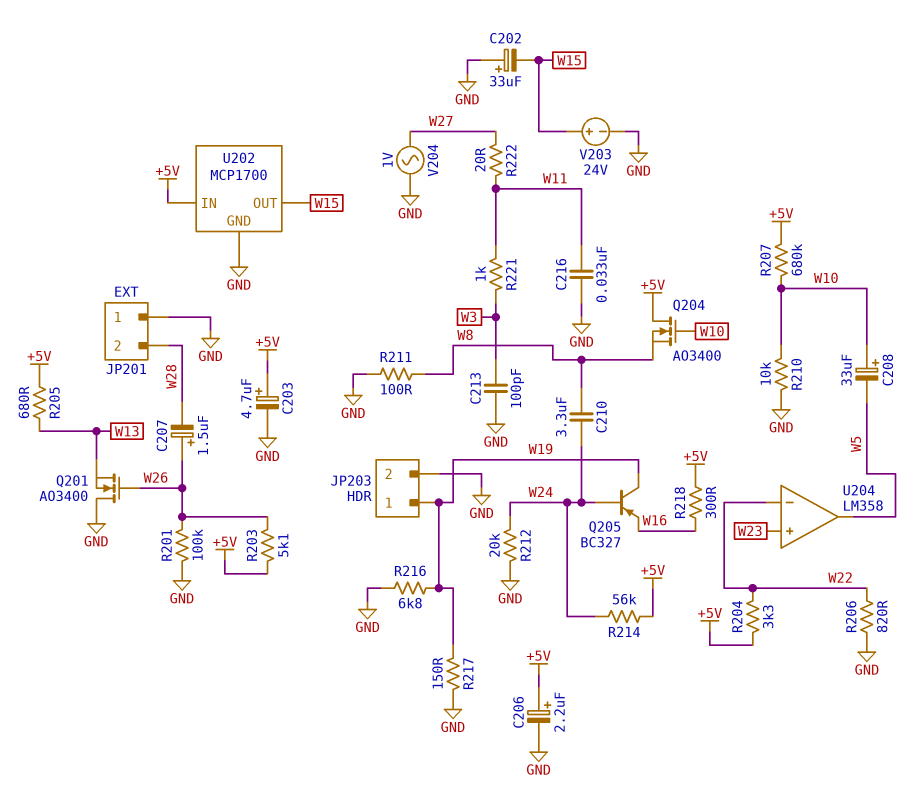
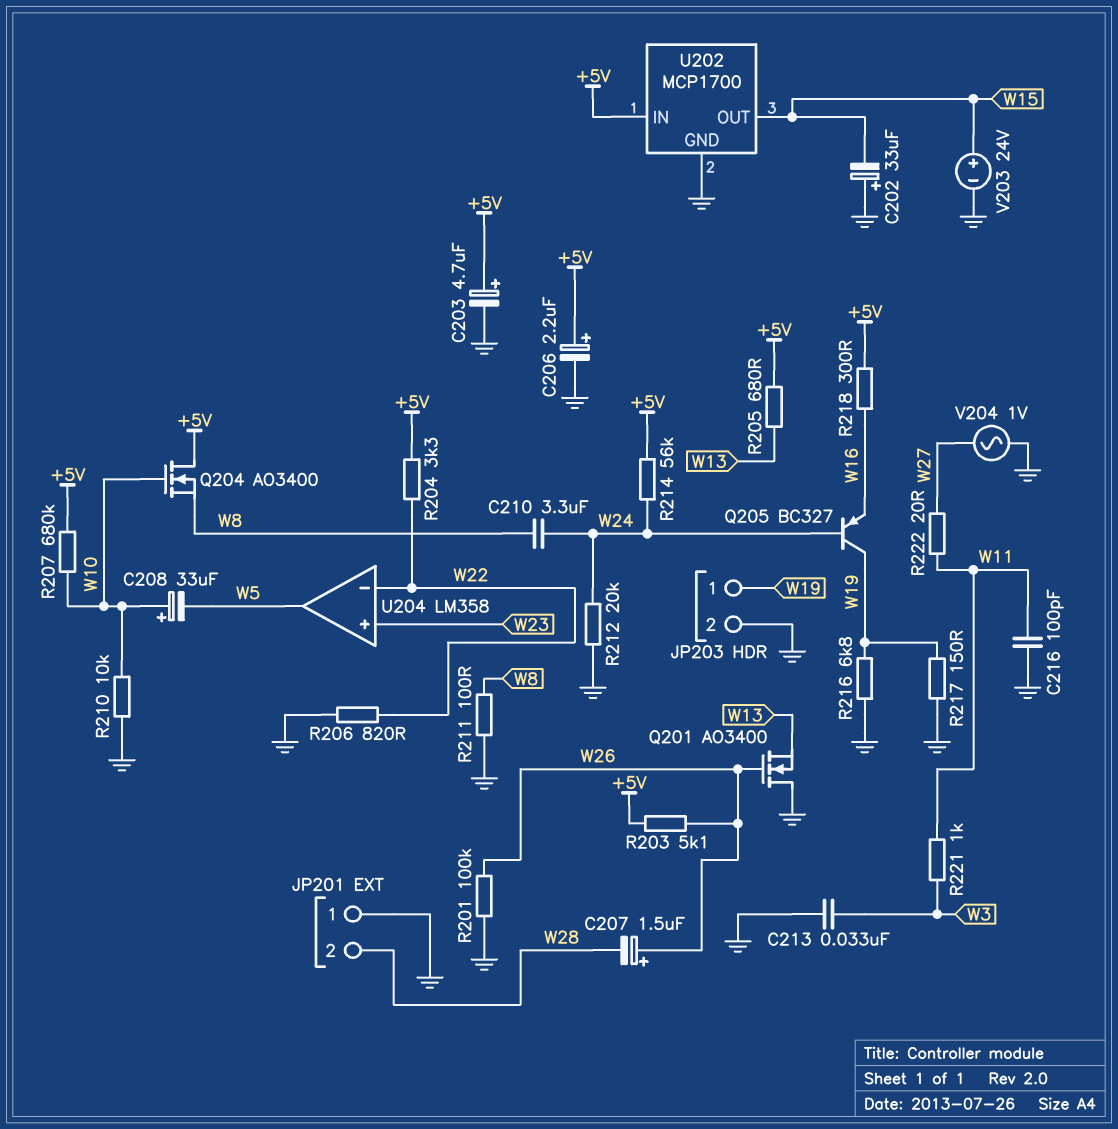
C213: 100pF (GND, W3) -> 33nF (GND, W3)
C216: 33nF (GND, W11) -> 100pF (GND, W11)

